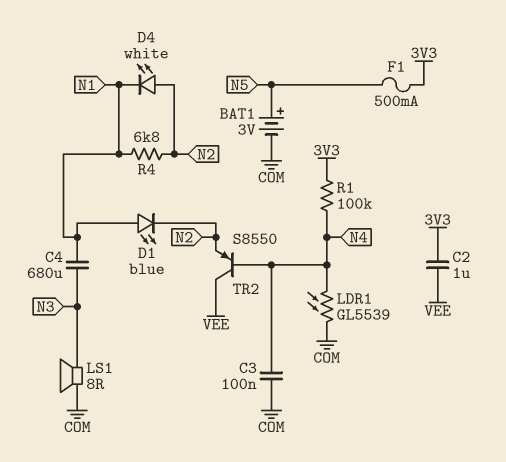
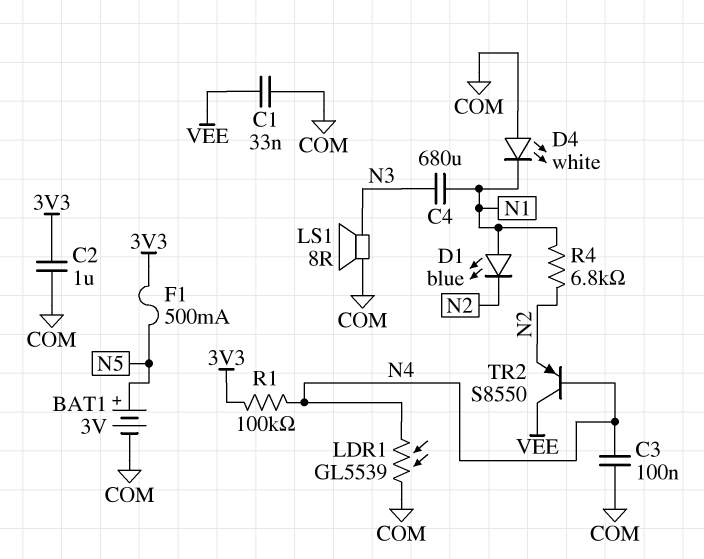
C1: none -> 33nF (COM, VEE)
C2: 1uF (3V3, VEE) -> 1uF (3V3, COM)
D4: LED white (A N2, K N1) -> LED white (A COM, K N1)

